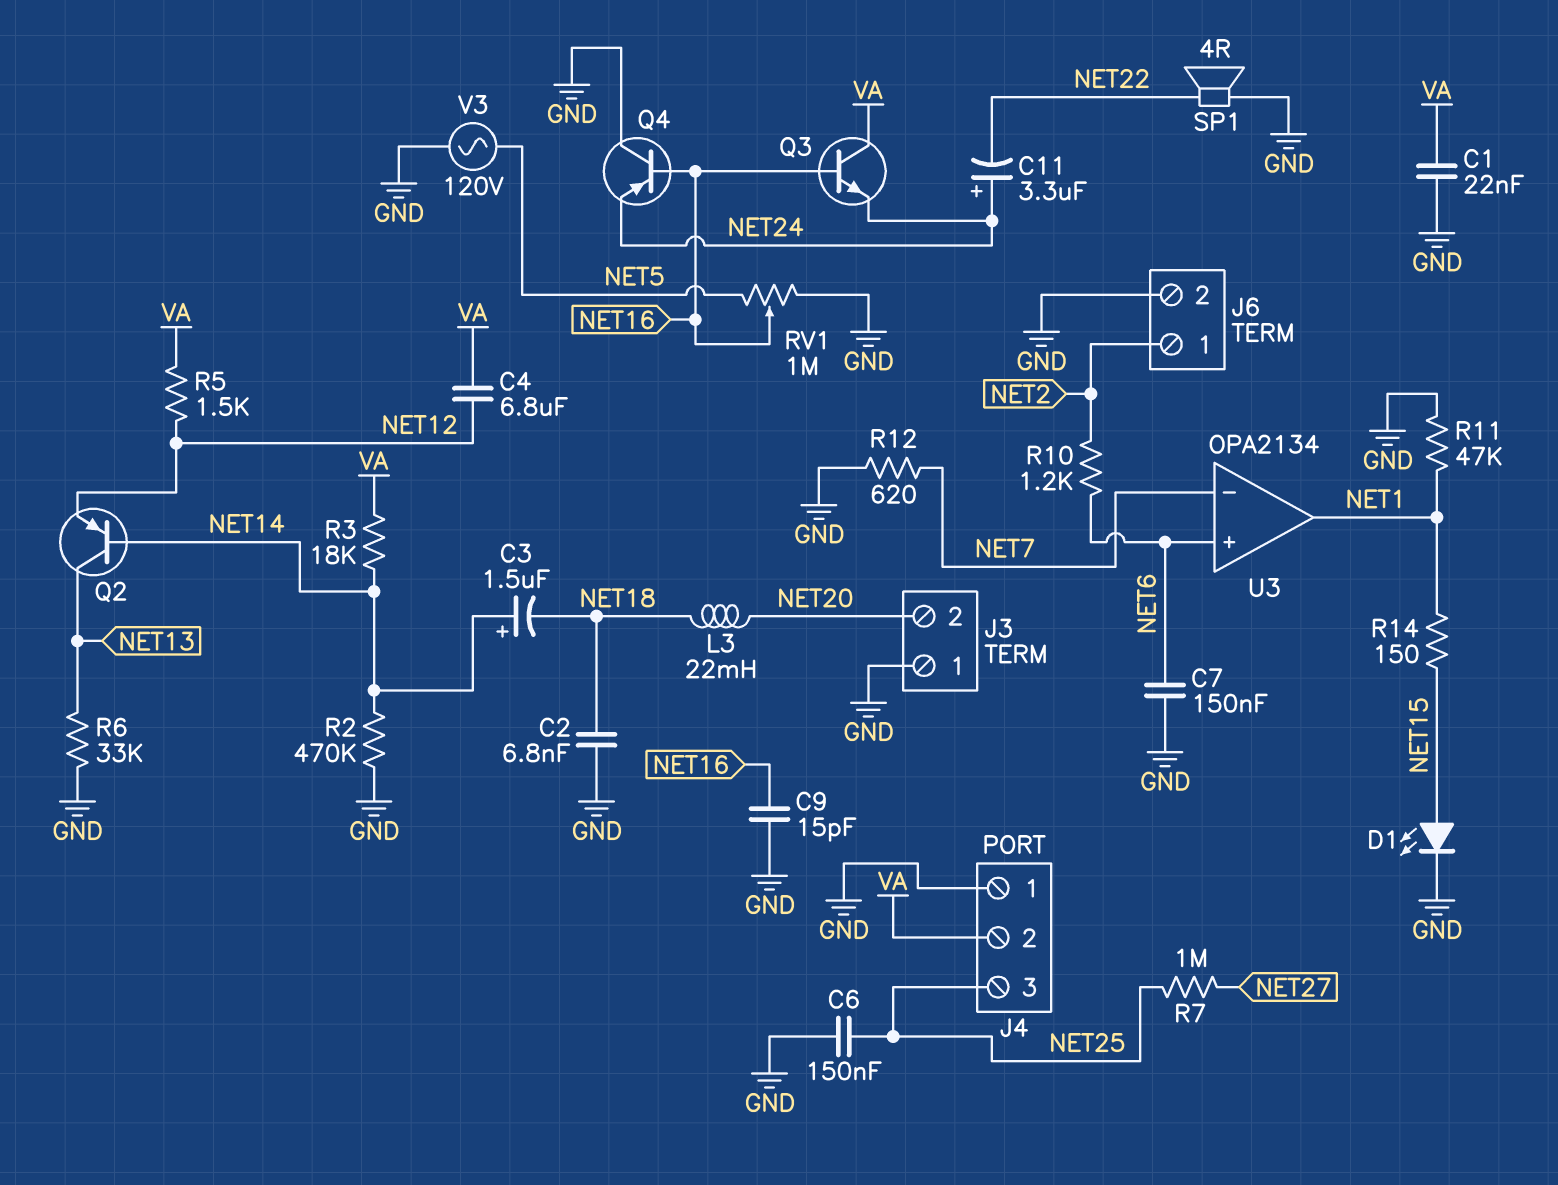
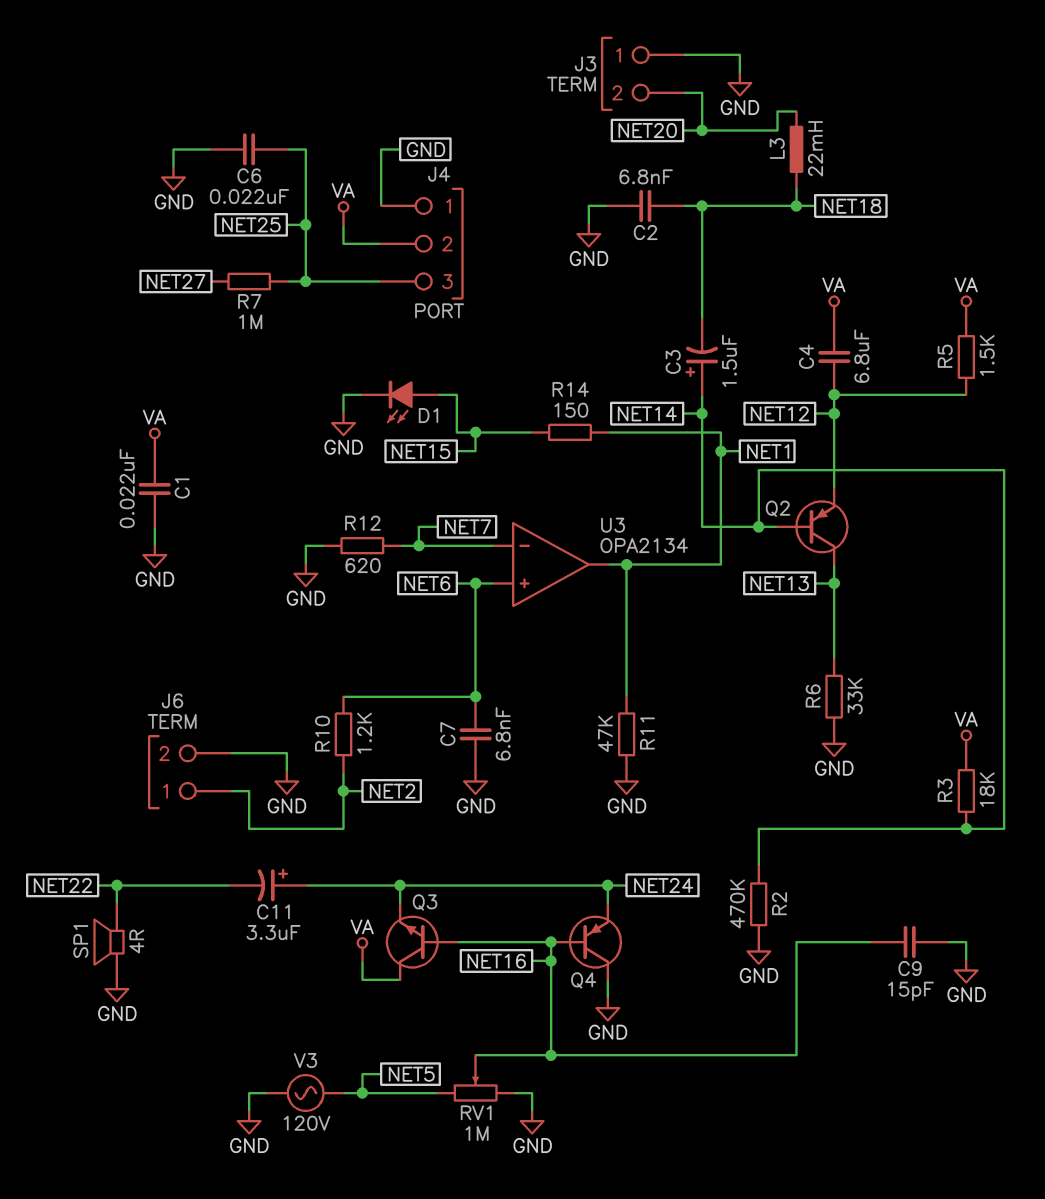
C6: 150nF (GND, NET25) -> 22nF (GND, NET25)
C7: 150nF (GND, NET6) -> 6.8nF (GND, NET6)

